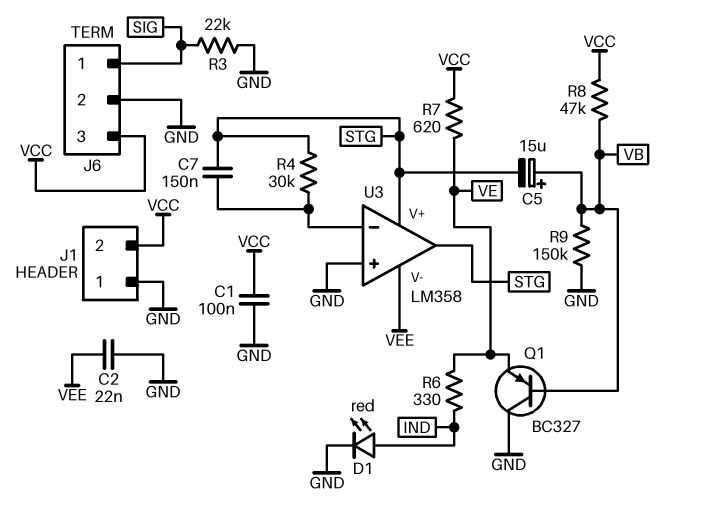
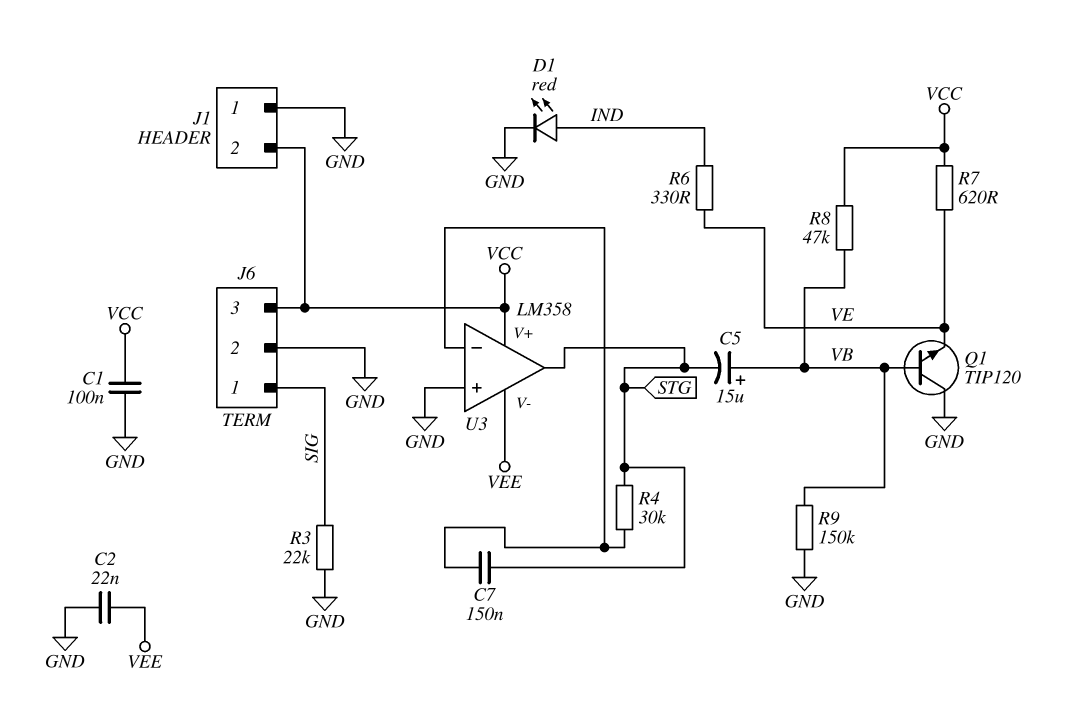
Q1: PNP BC327 (B VB, C GND, E VE) -> NPN TIP120 (B VB, C GND, E VE)
U3 pin V+: STG -> VCC

